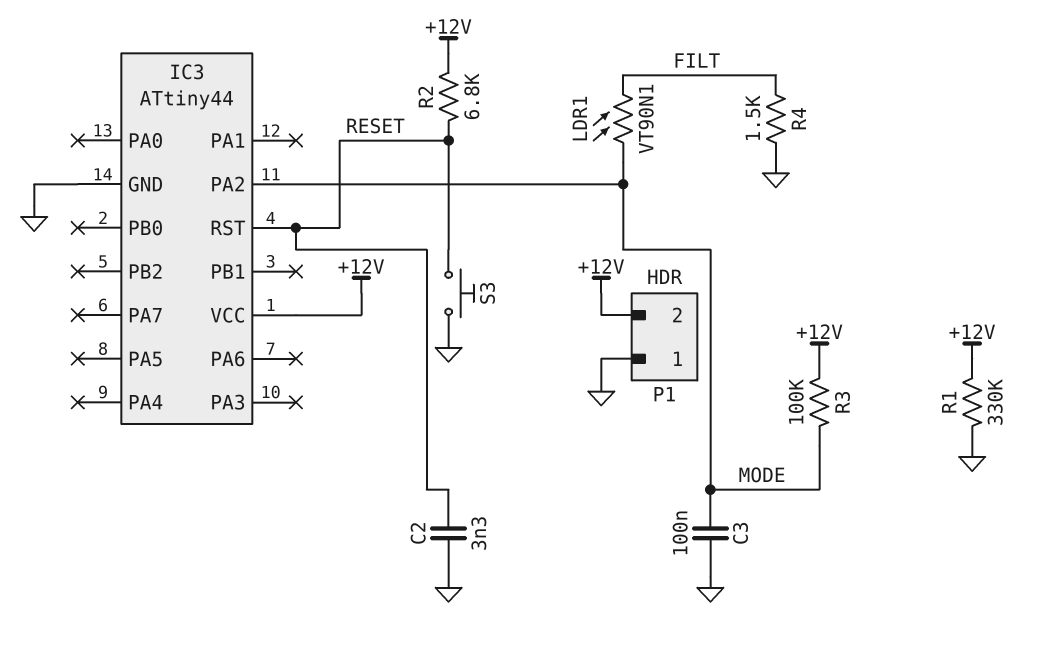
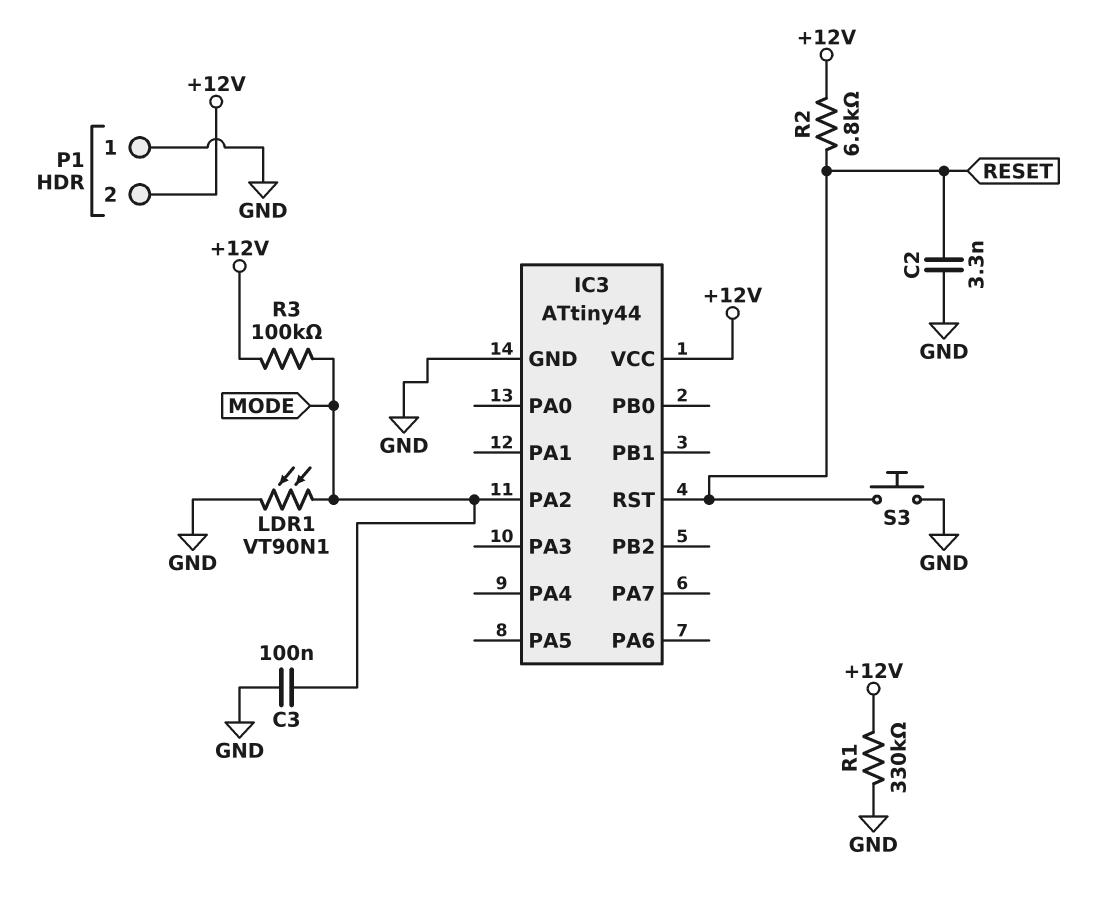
LDR1: VT90N1 (FILT, MODE) -> VT90N1 (GND, MODE)
R4: 1.5k (FILT, GND) -> none

